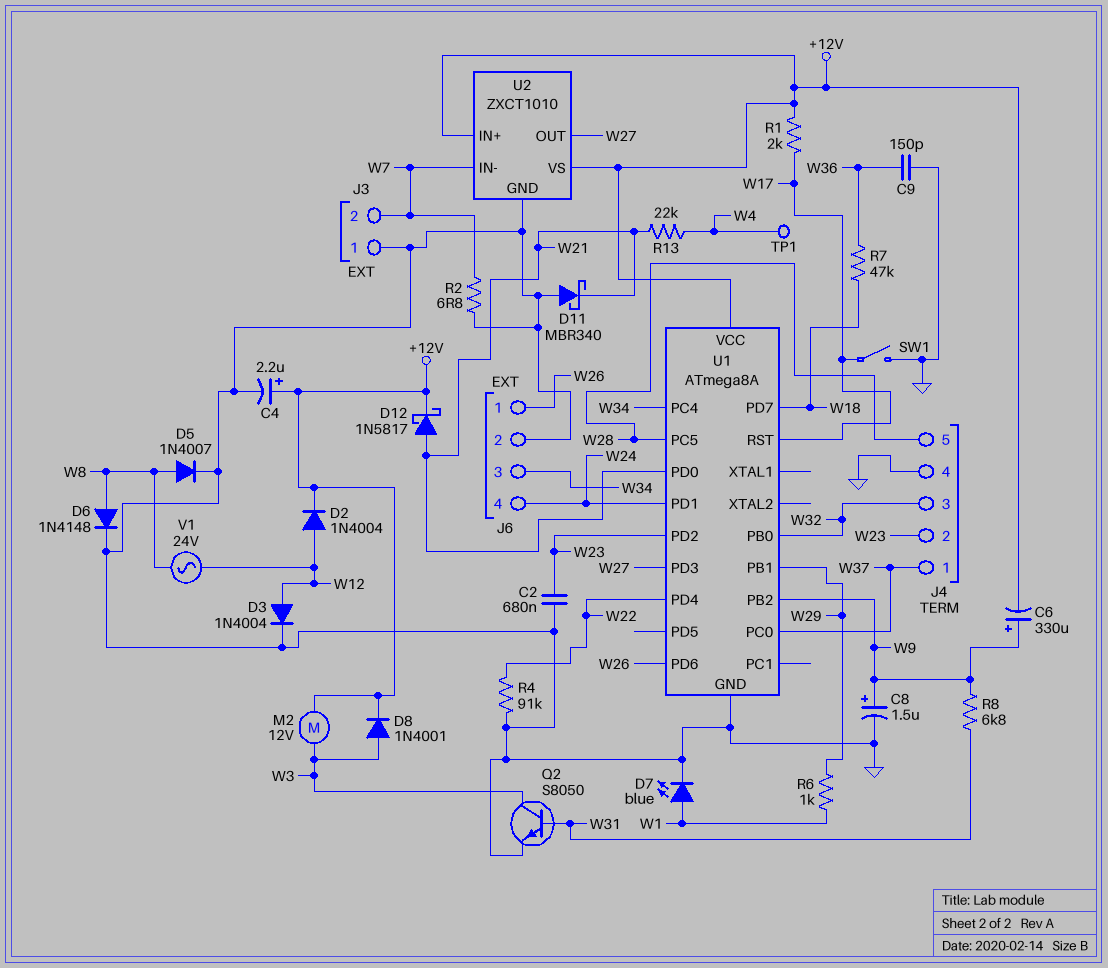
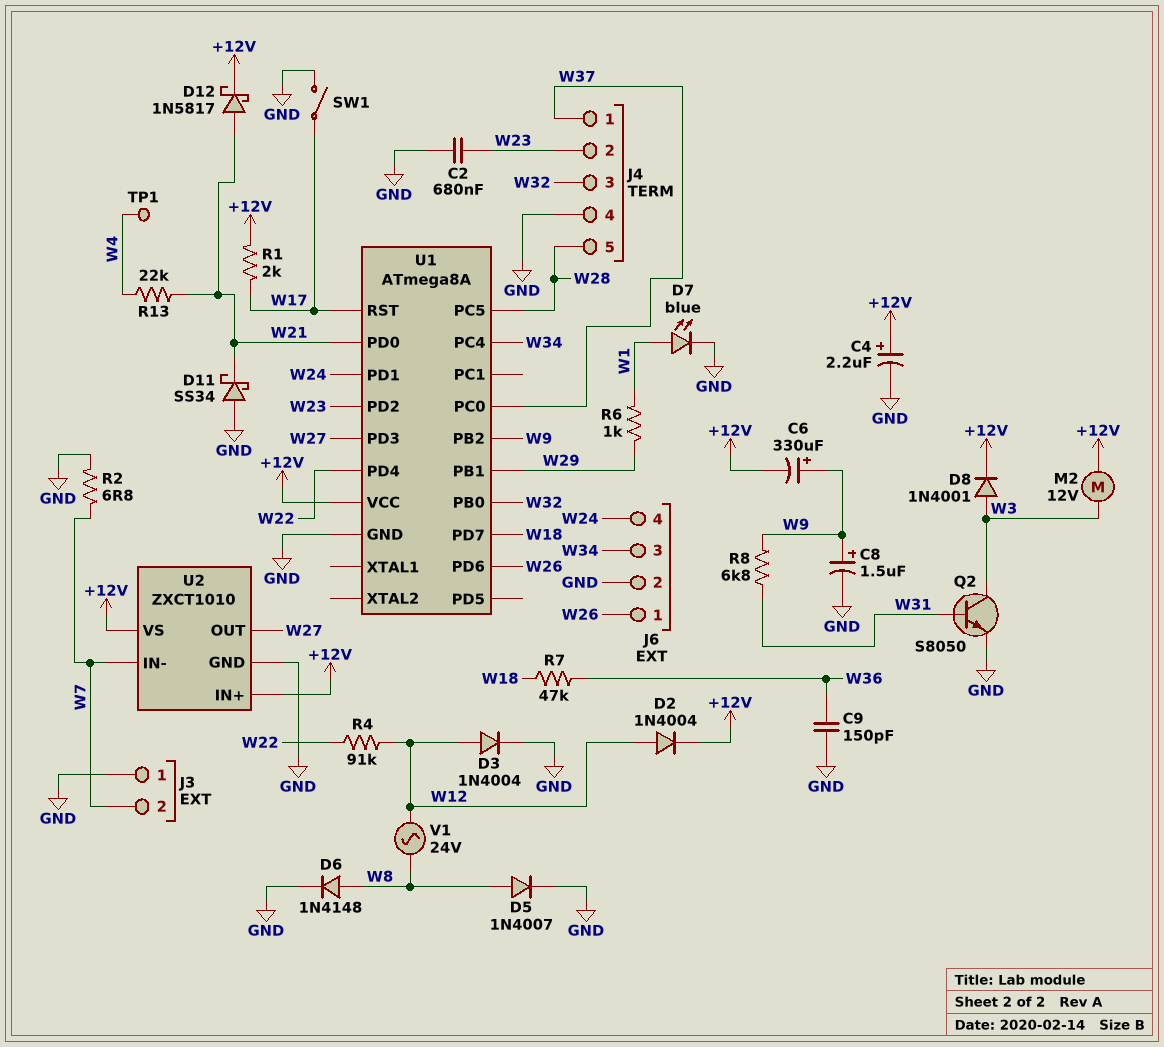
D11: schottky MBR340 (A GND, K W21) -> schottky SS34 (A GND, K W21)
R4: 91k (GND, W22) -> 91k (W12, W22)

